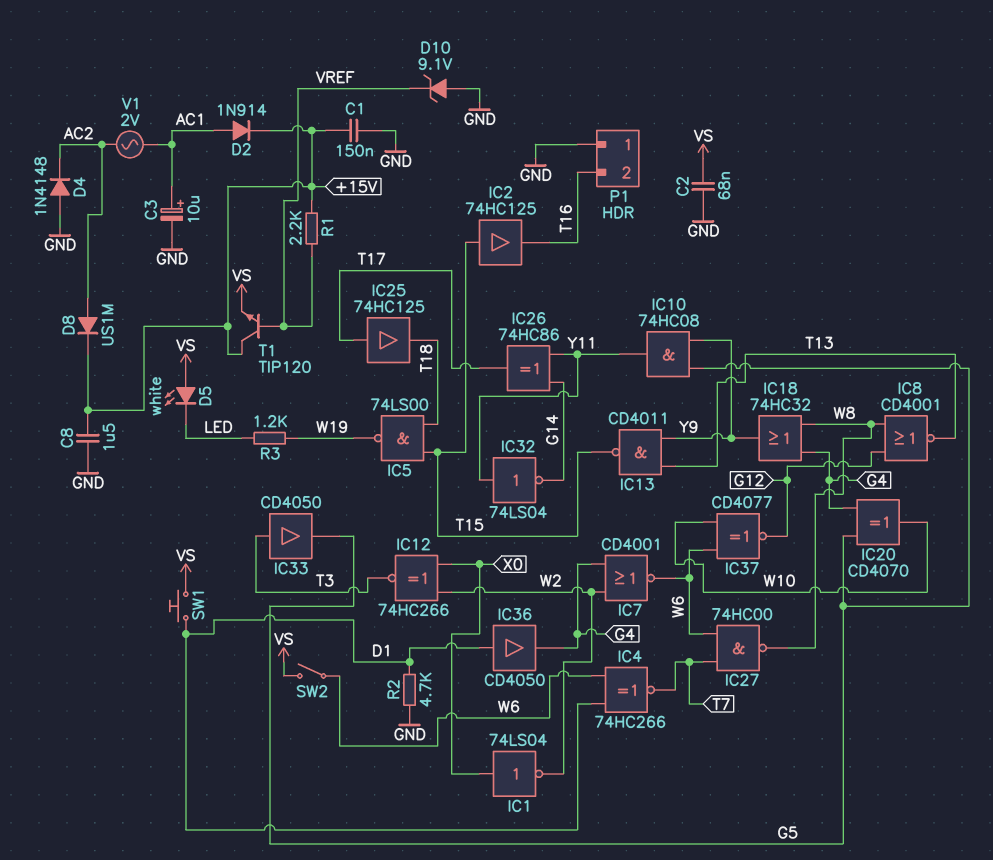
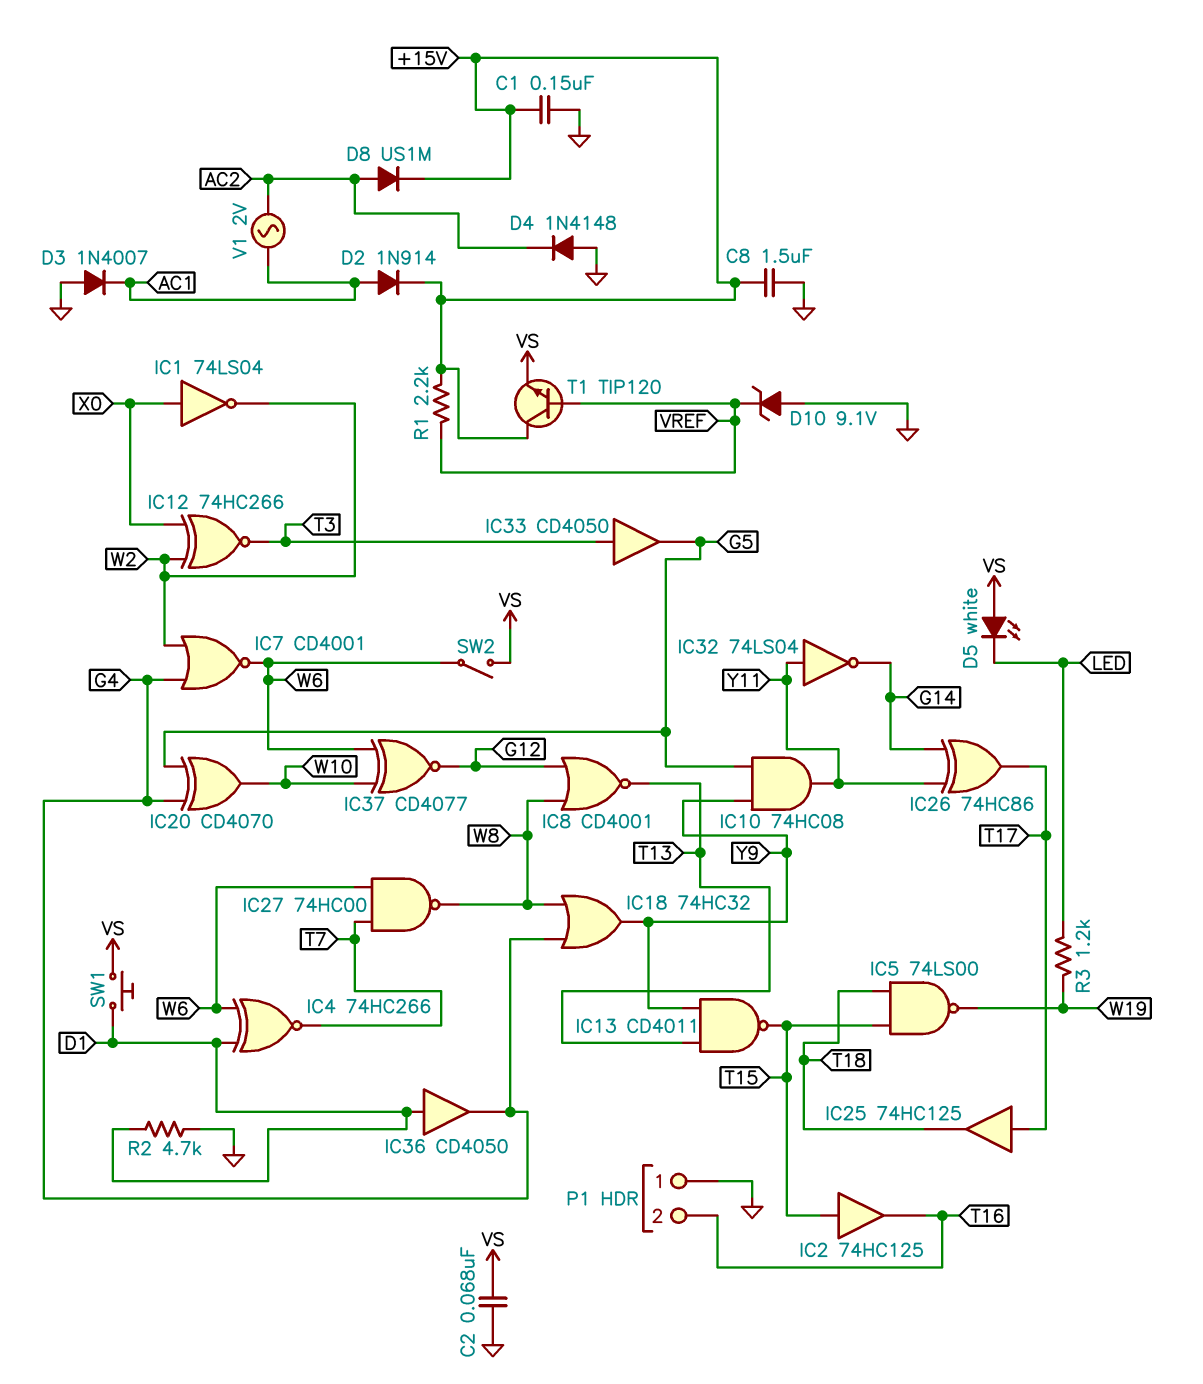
C3: 10uF (plus AC1, minus GND) -> none
D3: none -> diode 1N4007 (A GND, K AC1)

